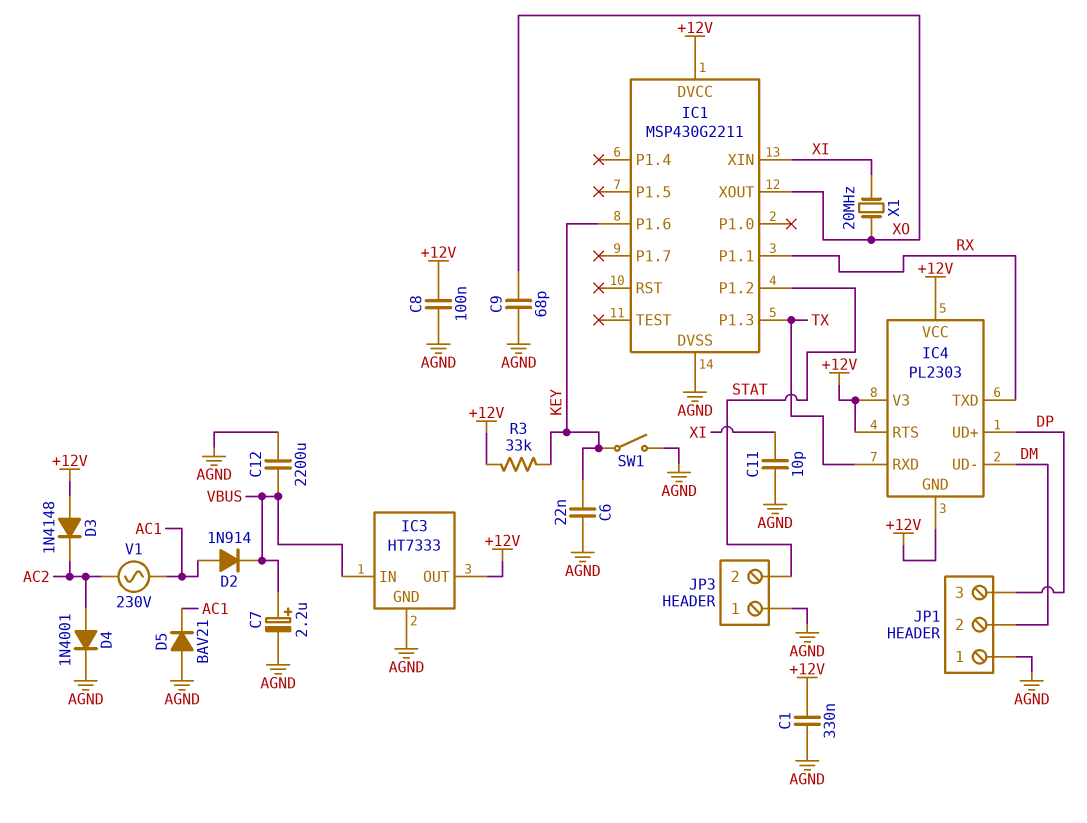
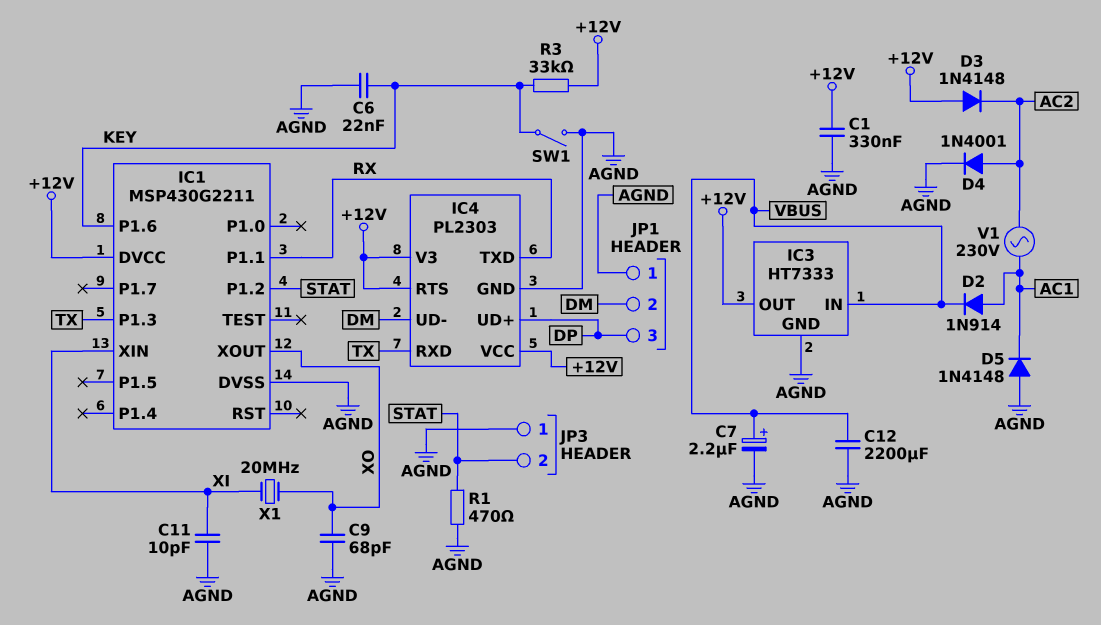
C8: 100nF (+12V, AGND) -> none
D5: diode BAV21 (A AGND, K AC1) -> diode 1N4148 (A AGND, K AC1)
IC4 pin GND: +12V -> AGND
R1: none -> 470 (AGND, STAT)

